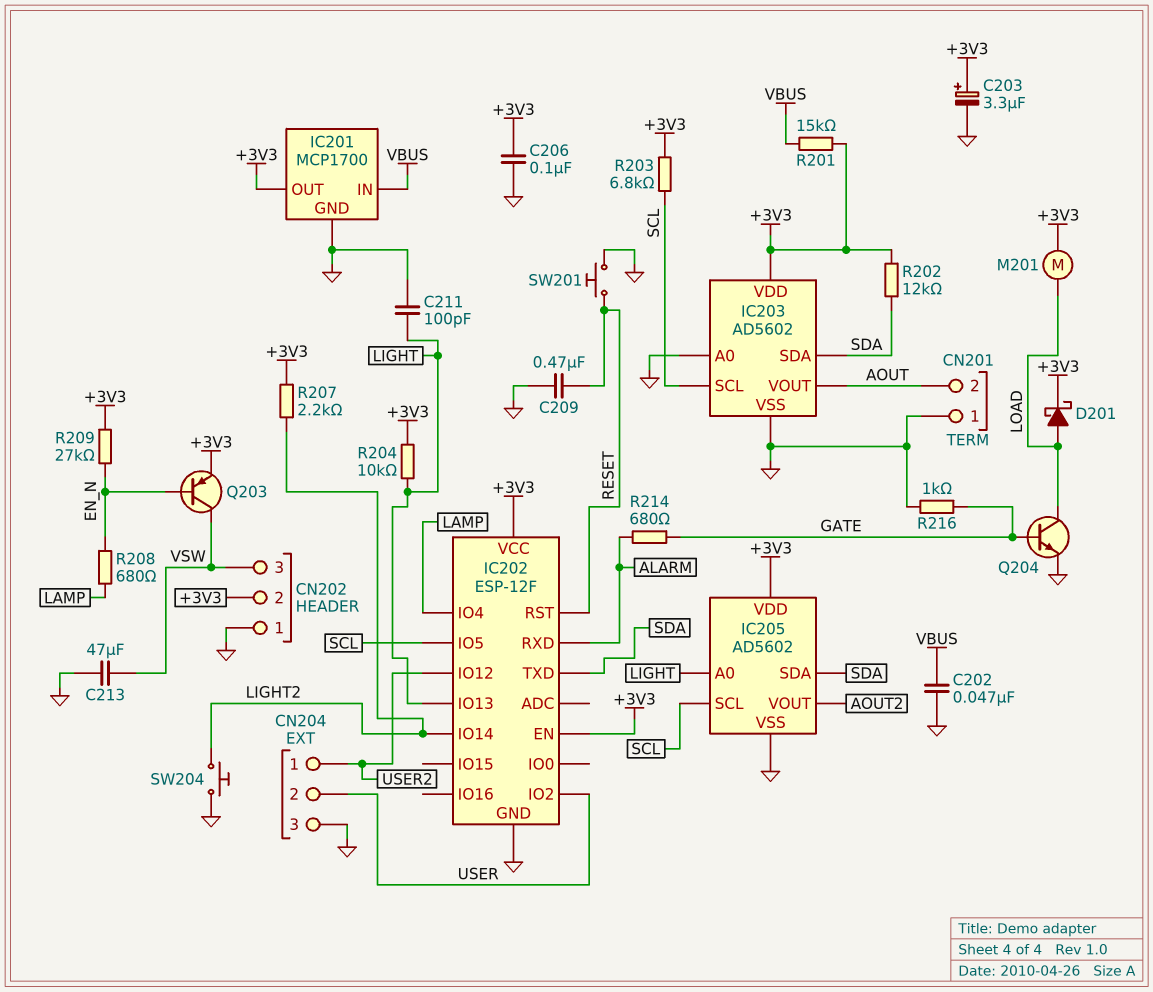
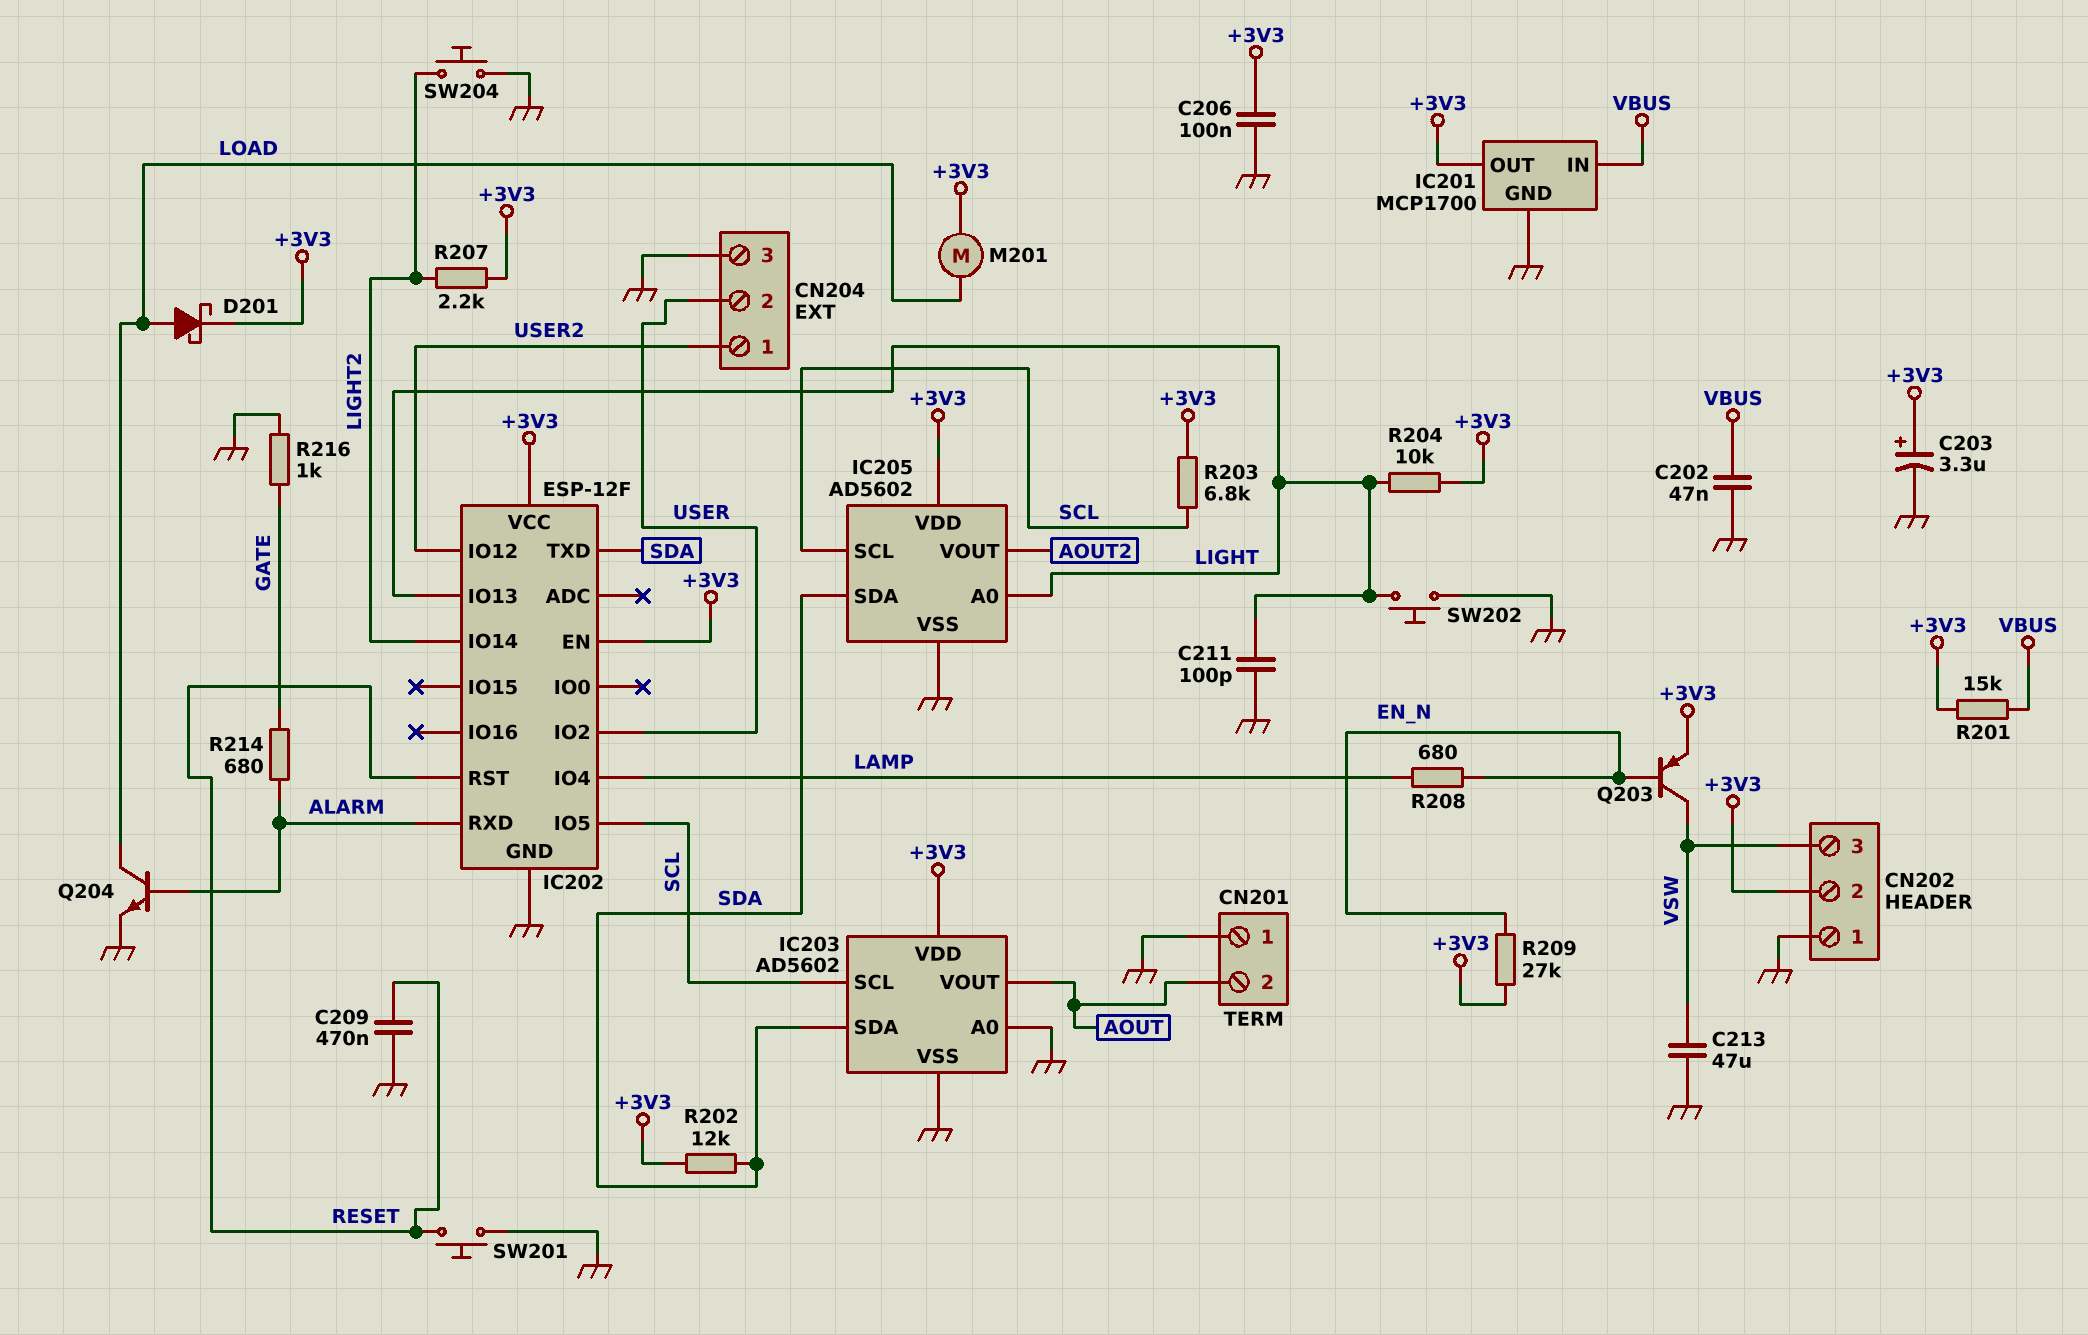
Q204: NPN (B GATE, C LOAD, E GND) -> NPN (B ALARM, C LOAD, E GND)
SW202: none -> button (GND, LIGHT)

